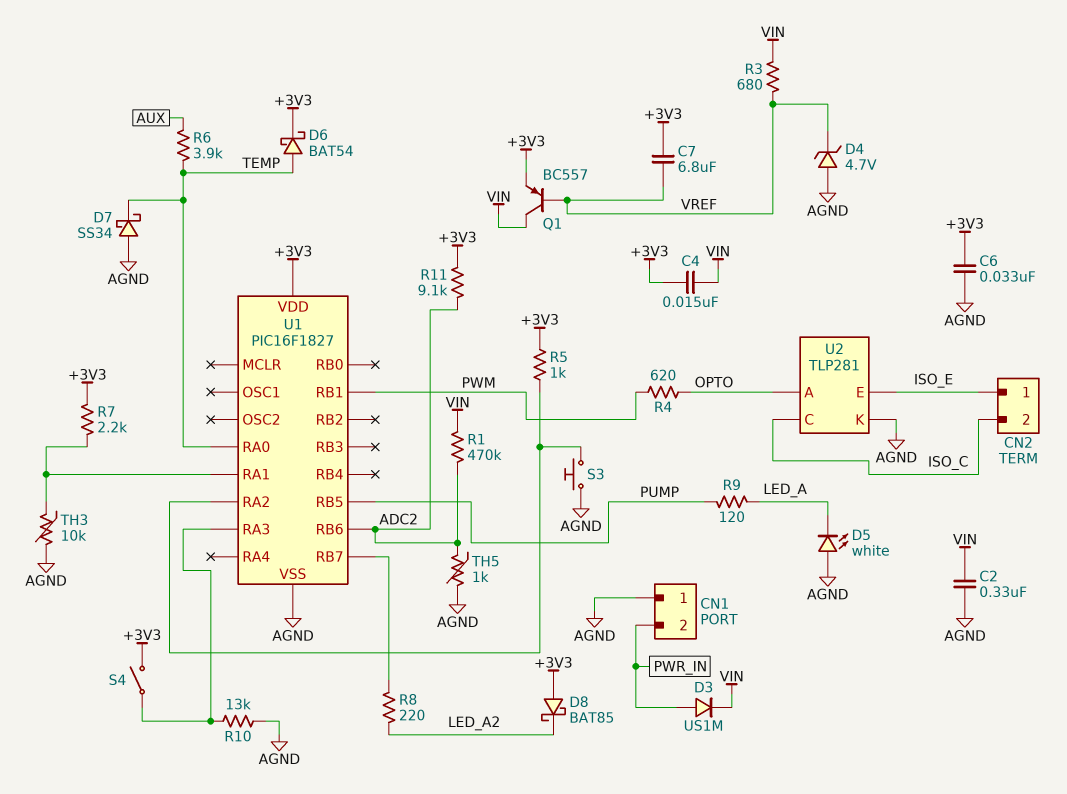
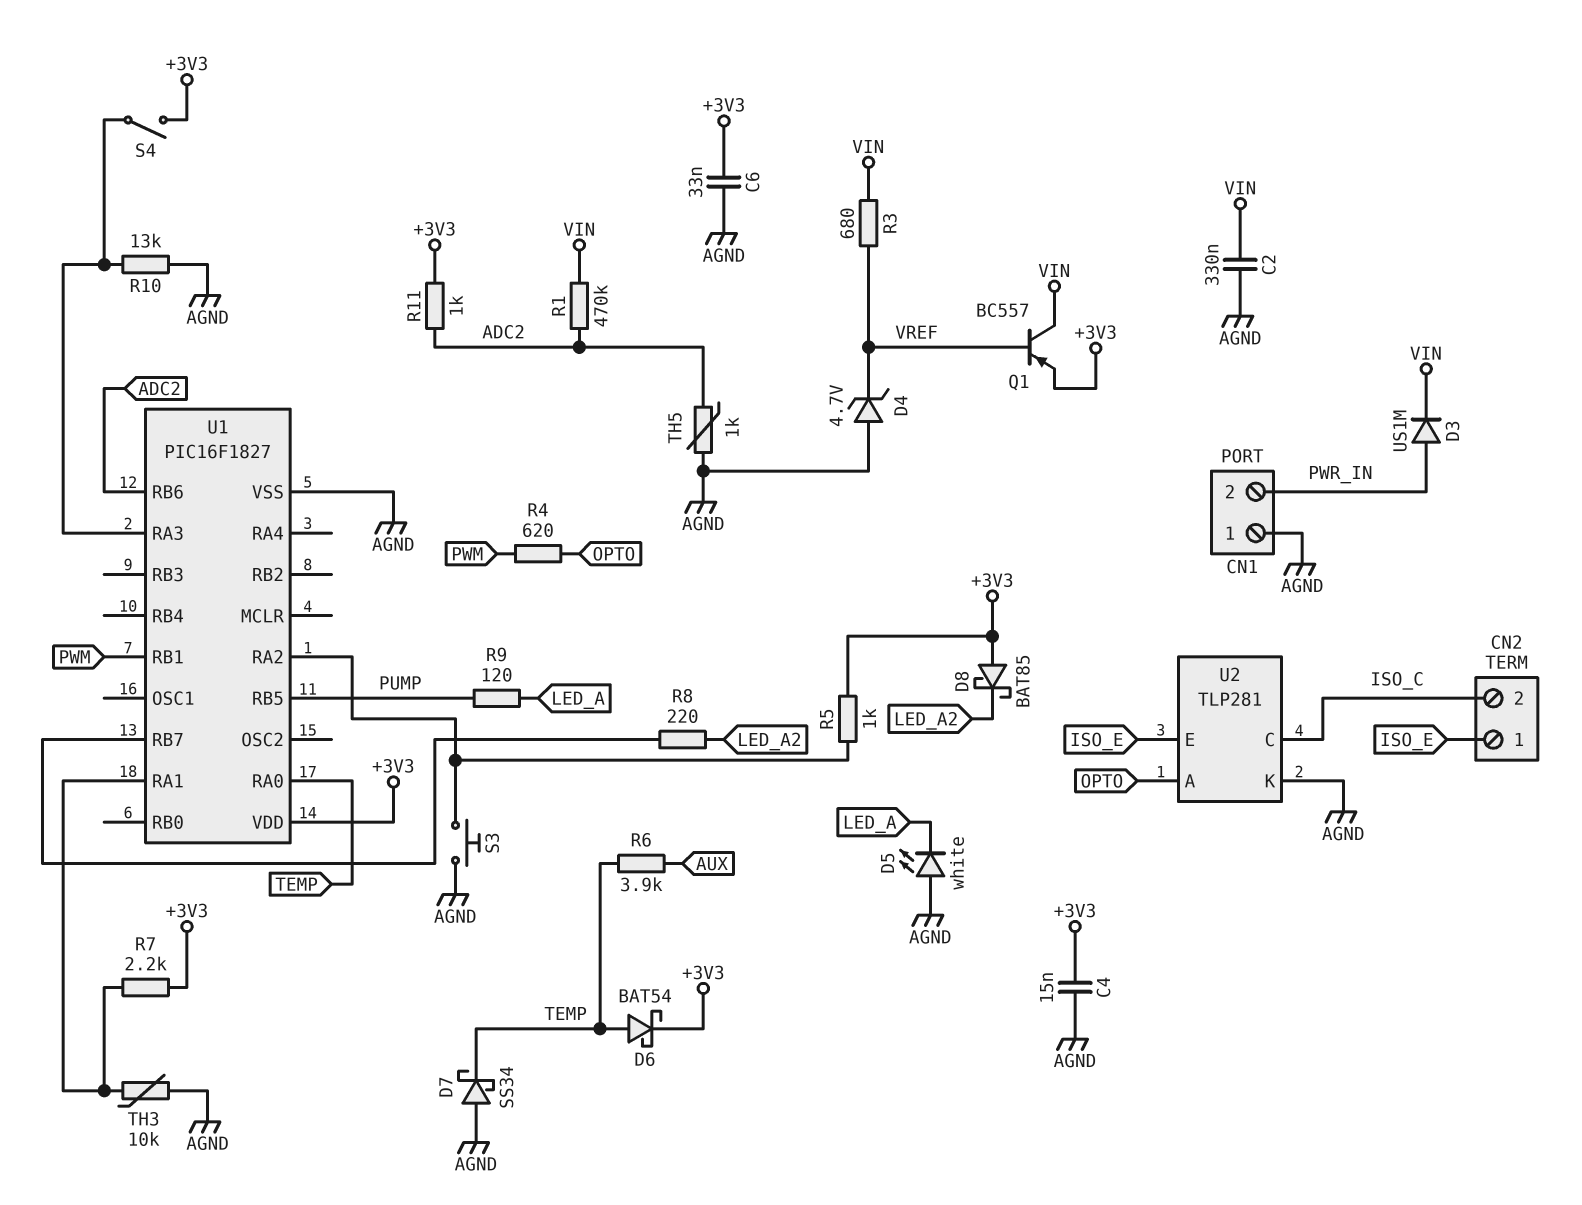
C4: 15nF (+3V3, VIN) -> 15nF (+3V3, AGND)
C7: 6.8uF (+3V3, VREF) -> none
R11: 9.1k (+3V3, ADC2) -> 1k (+3V3, ADC2)

